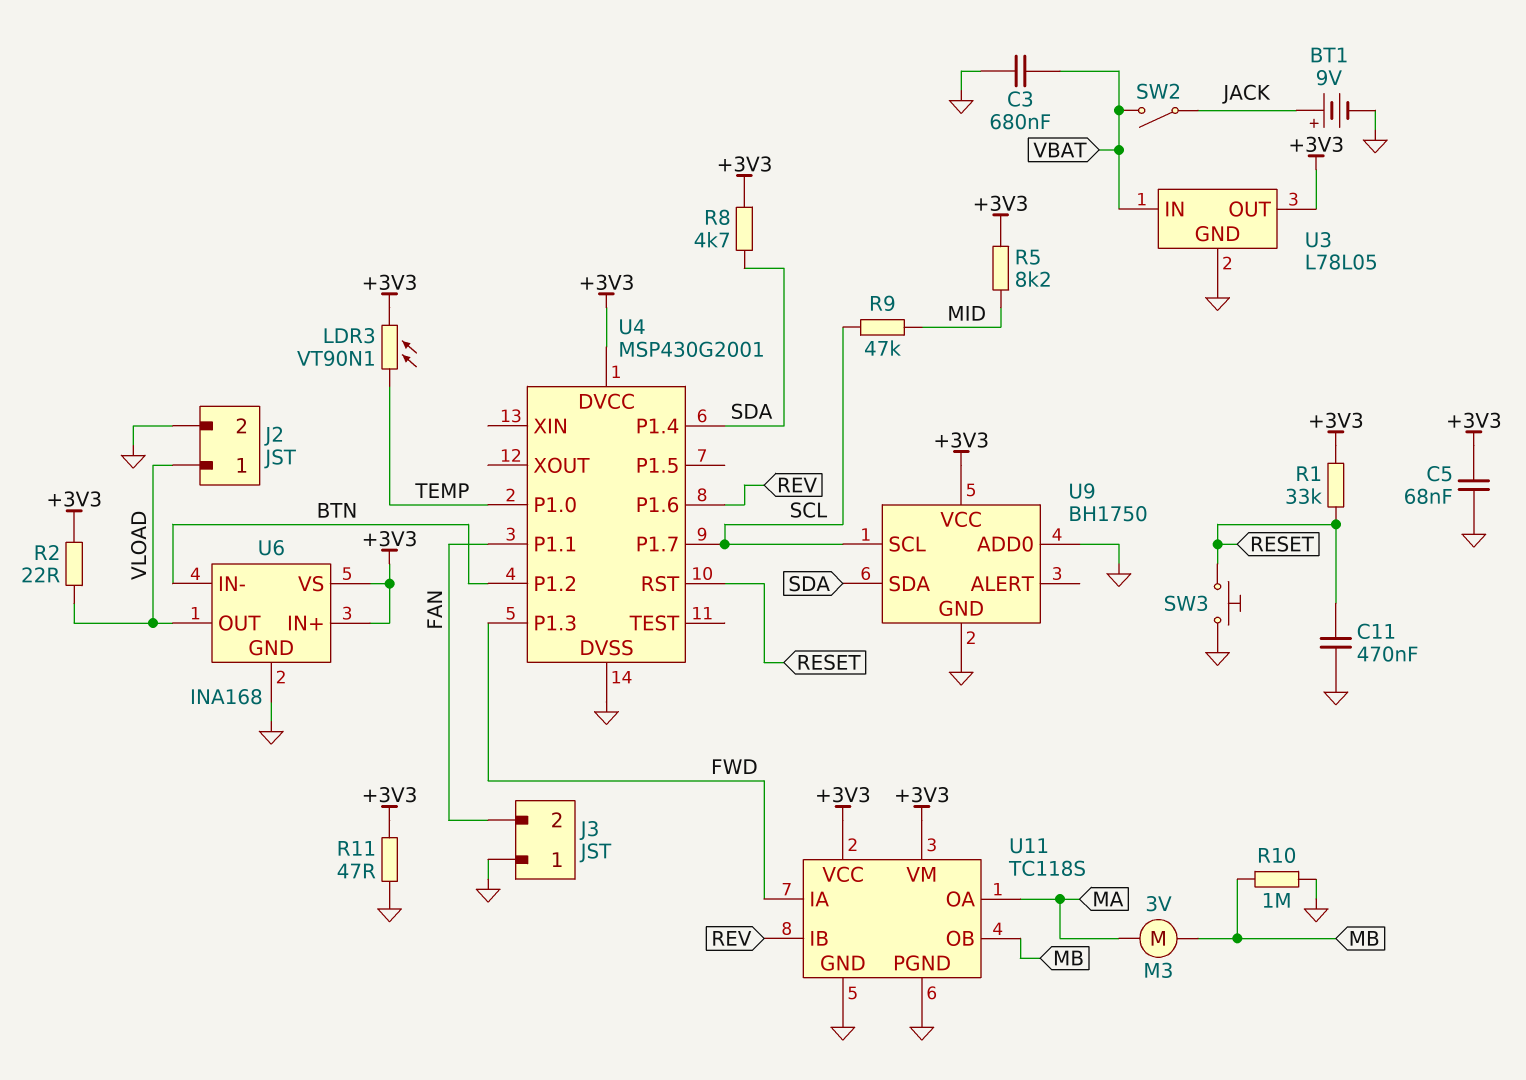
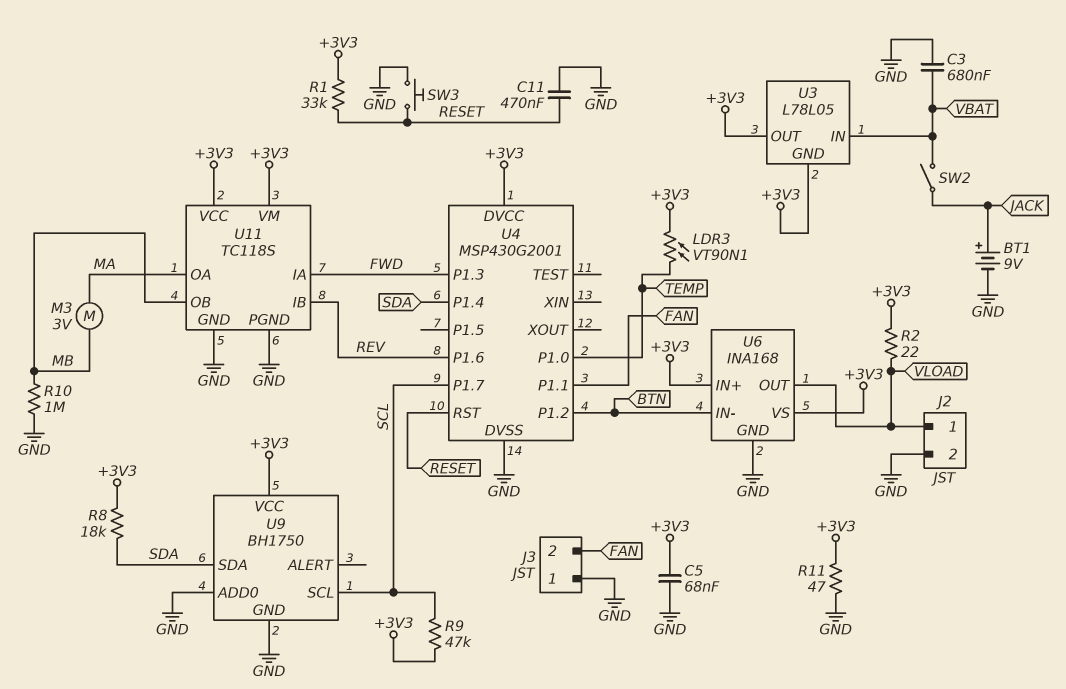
R5: 8.2k (+3V3, MID) -> none
R8: 4.7k (+3V3, SDA) -> 18k (+3V3, SDA)
R9: 47k (MID, SCL) -> 47k (+3V3, SCL)
U3 pin GND: GND -> +3V3

